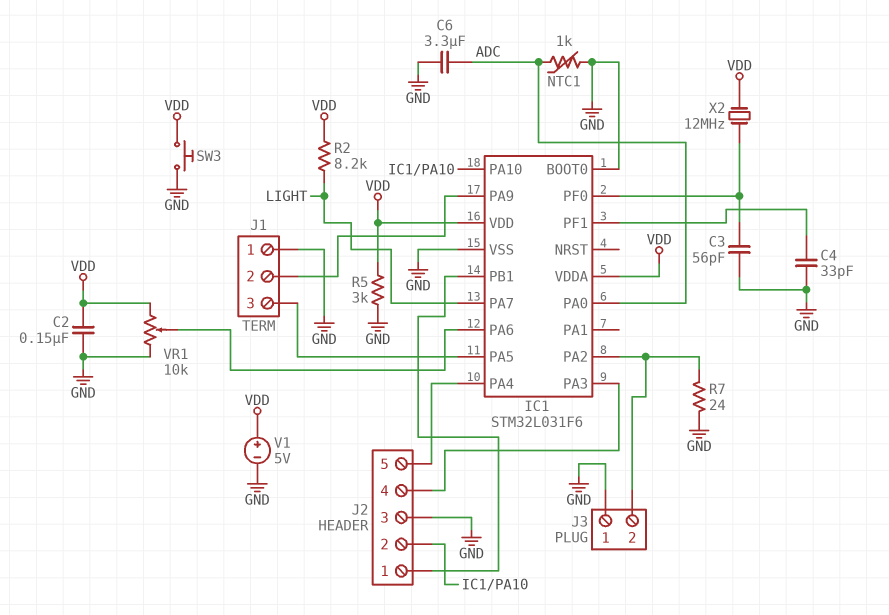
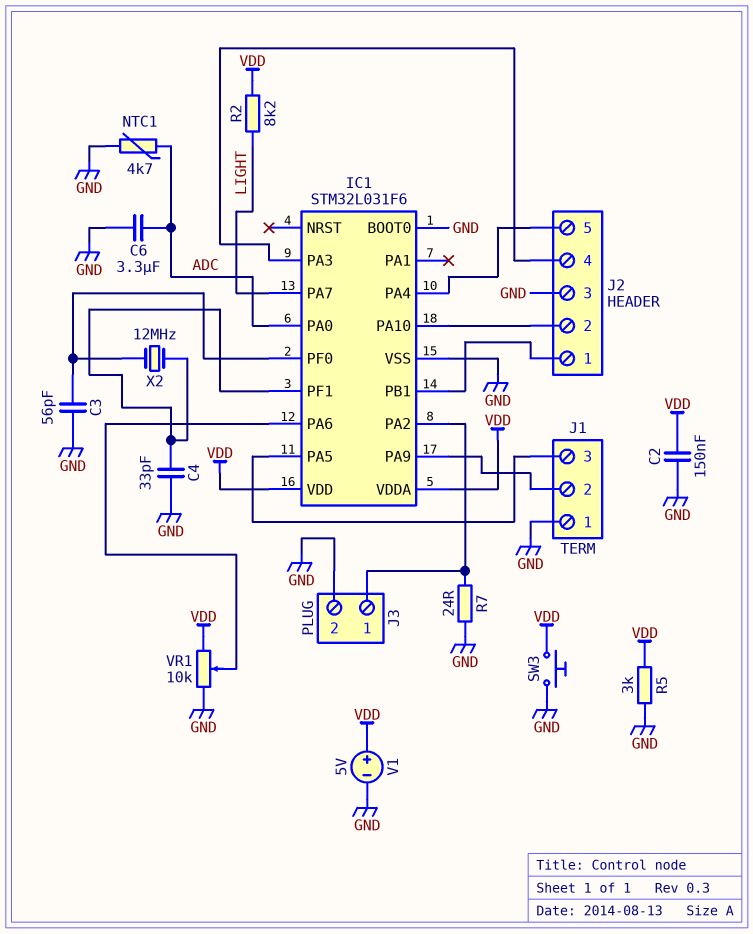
J3 pin 1: GND -> IC1/PA2
J3 pin 2: IC1/PA2 -> GND
NTC1: 1k (ADC, GND) -> 4.7k (ADC, GND)
X2: 12MHz (IC1/PF0, VDD) -> 12MHz (IC1/PF0, IC1/PF1)

